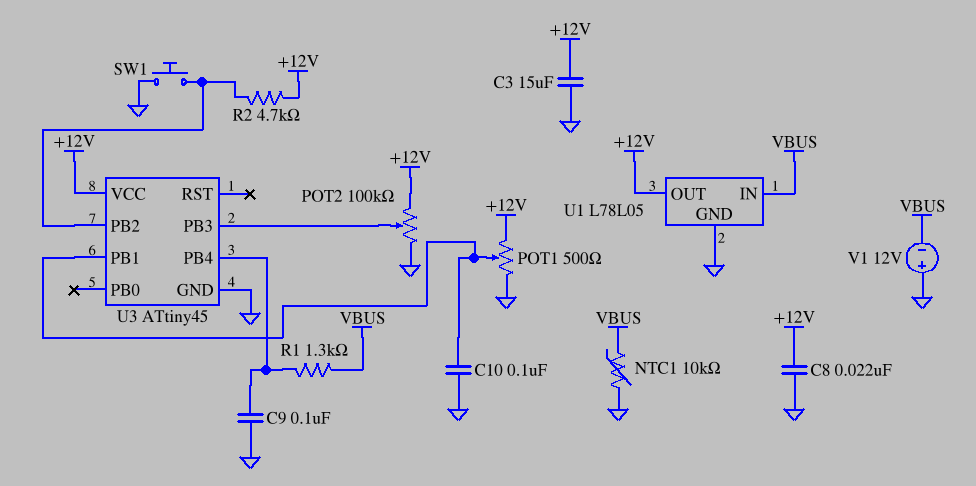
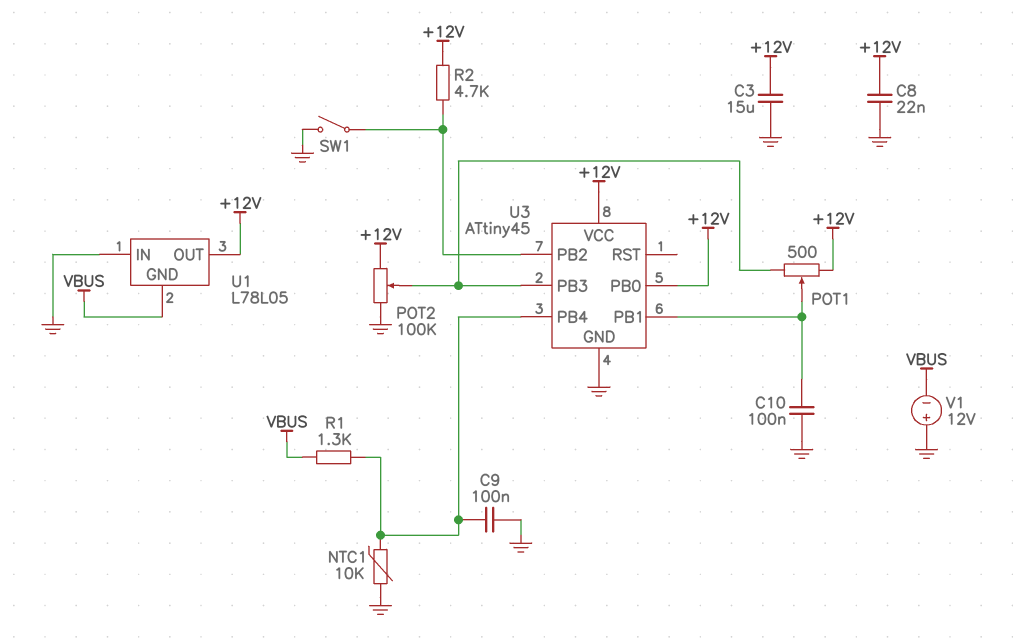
NTC1: 10k (GND, VBUS) -> 10k (GND, U3/PB4)
POT1: 500 (+12V, GND, wiper U3/PB1) -> 500 (+12V, U3/PB3, wiper U3/PB1)
SW1: button (GND, U3/PB2) -> switch (GND, U3/PB2)
U1 pin GND: GND -> VBUS
U1 pin IN: VBUS -> GND
U3 pin PB0: none -> +12V

